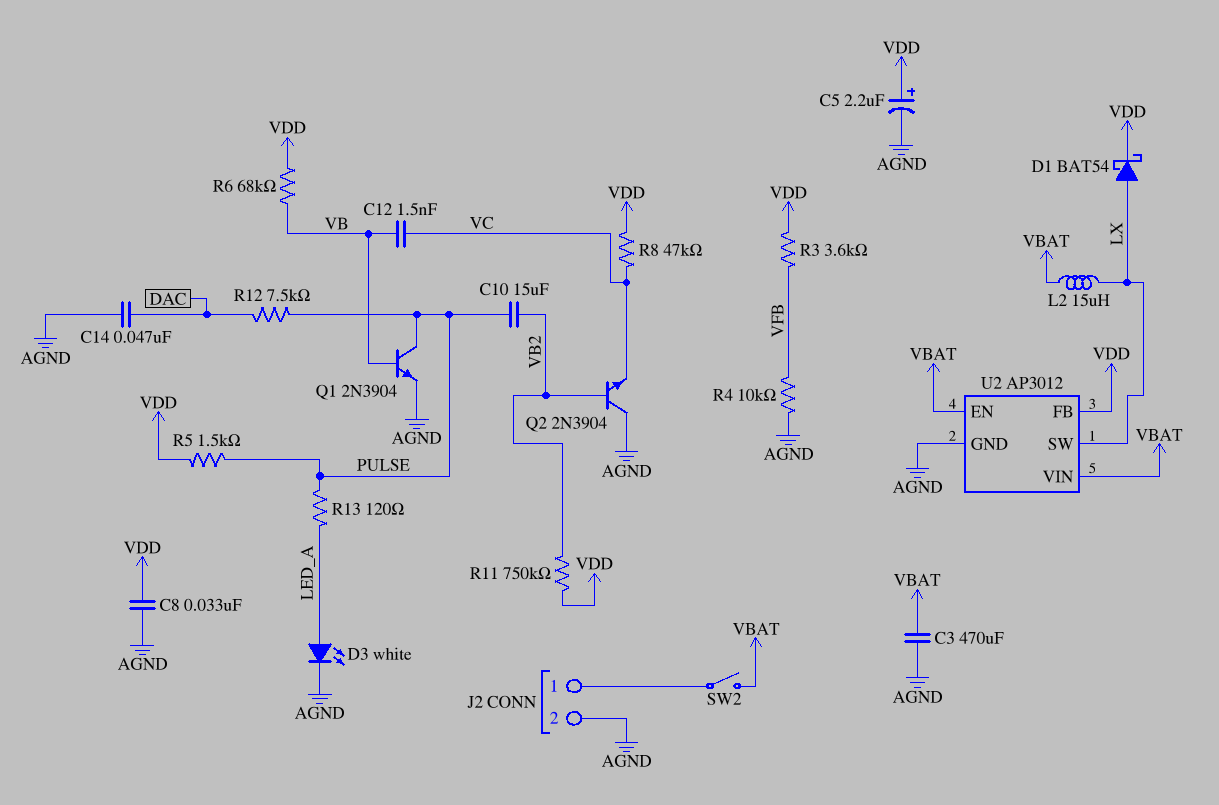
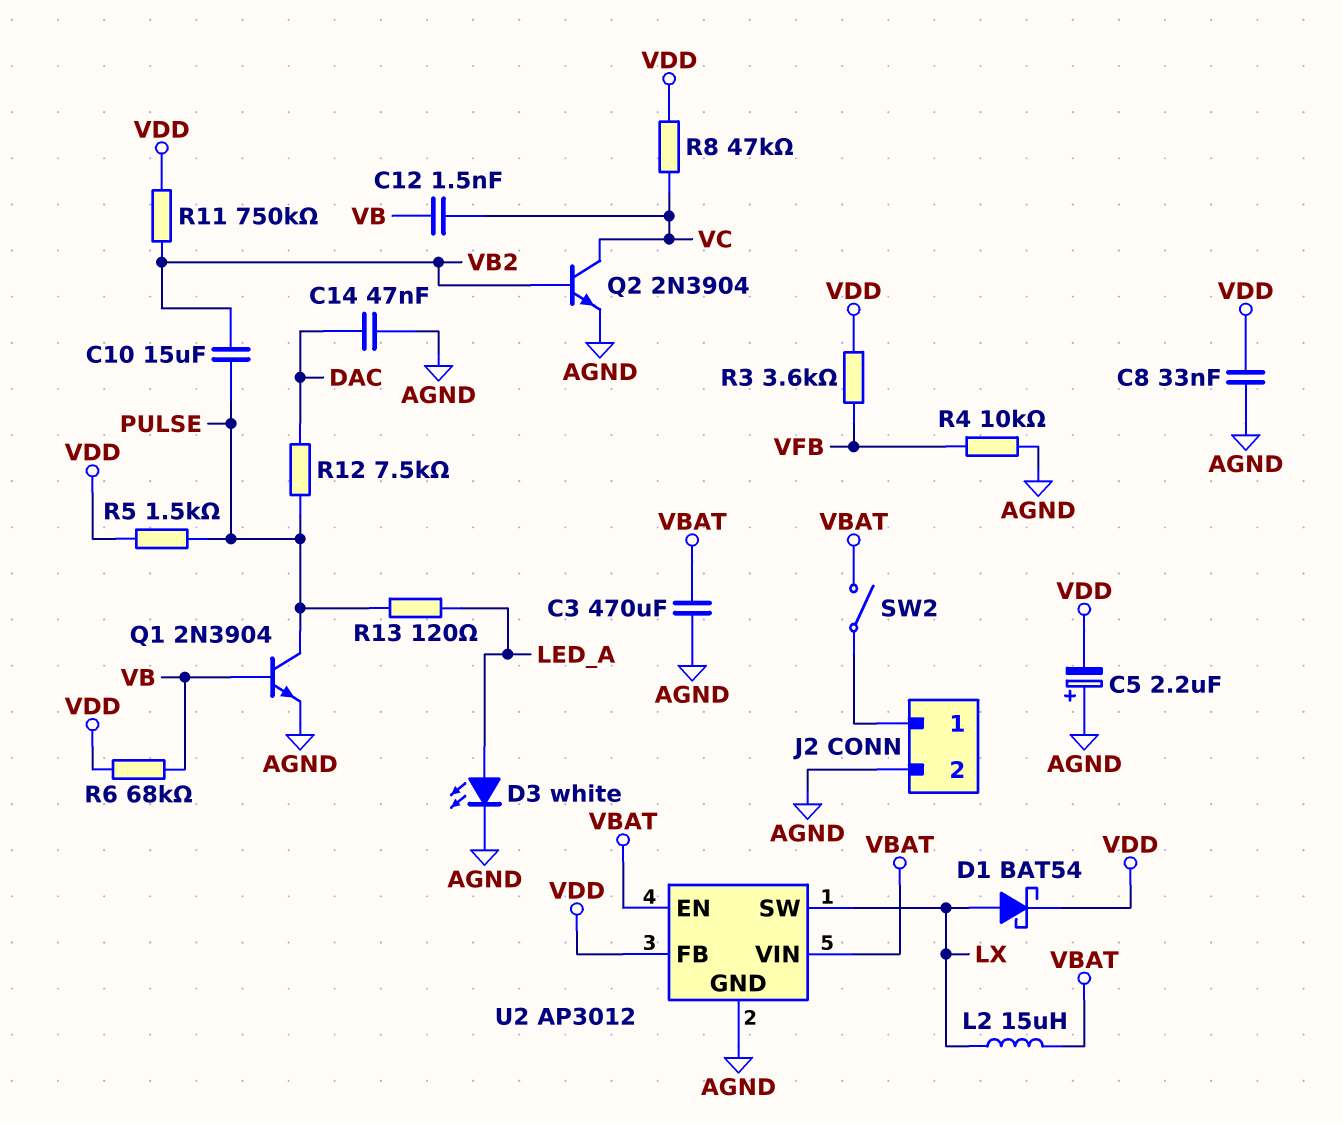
C5: 2.2uF (plus VDD, minus AGND) -> 2.2uF (plus AGND, minus VDD)
Q2: NPN 2N3904 (B VB2, C AGND, E VC) -> NPN 2N3904 (B VB2, C VC, E AGND)

